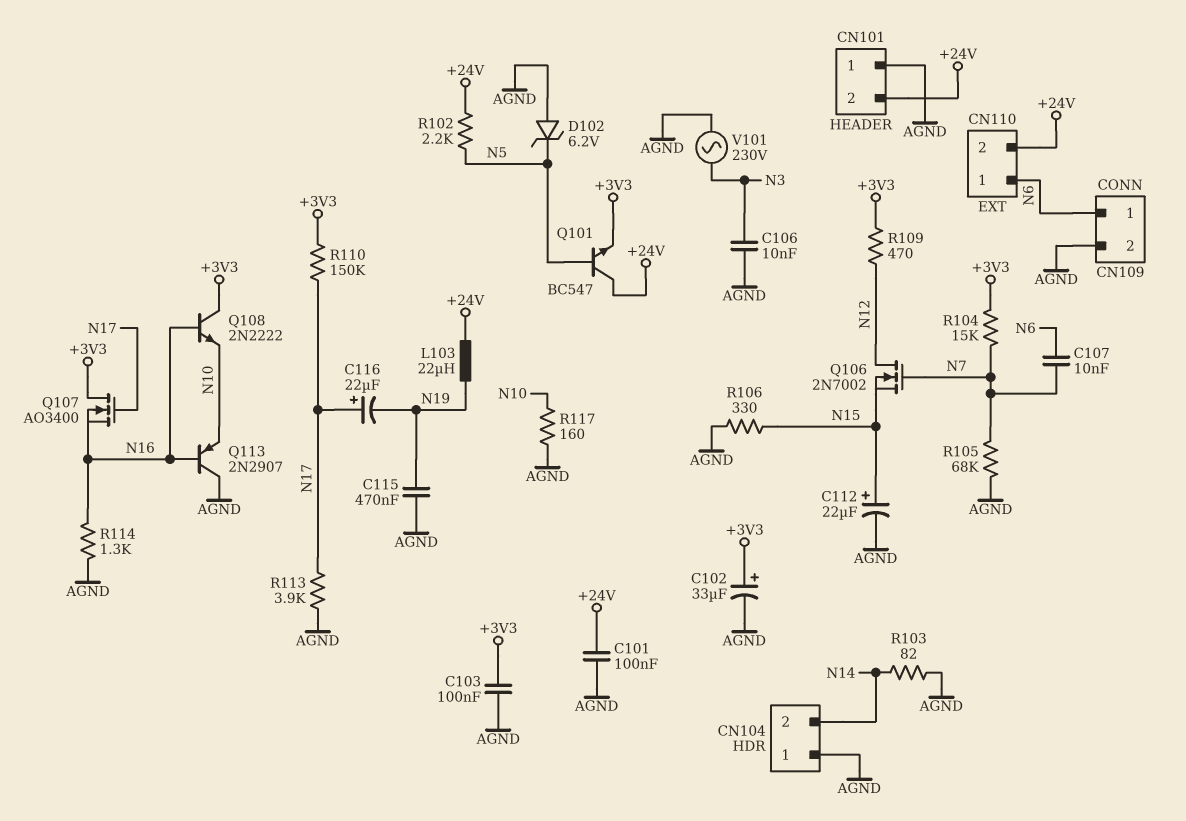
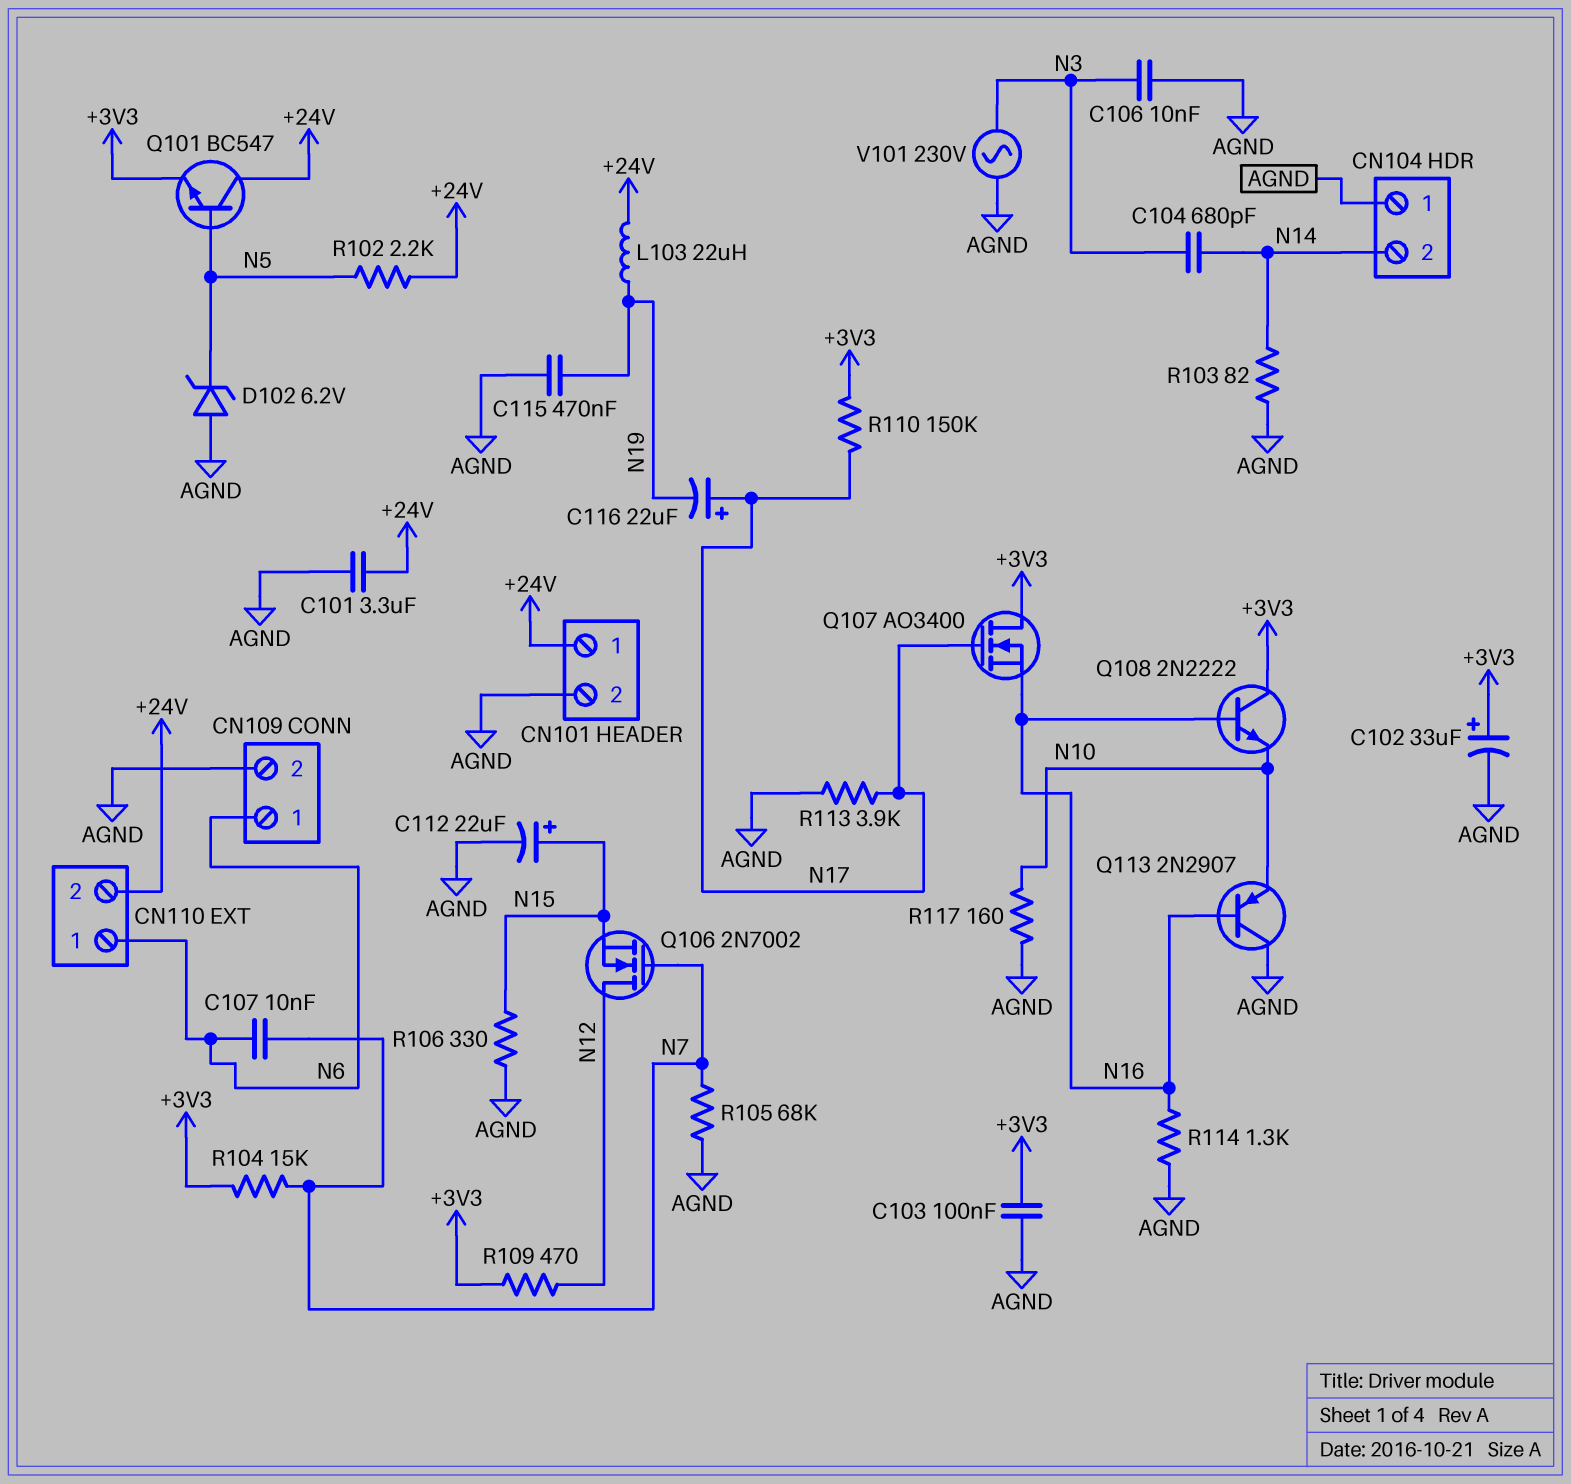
C101: 100nF (+24V, AGND) -> 3.3uF (+24V, AGND)
C104: none -> 680pF (N3, N14)
CN101 pin 1: AGND -> +24V
CN101 pin 2: +24V -> AGND

